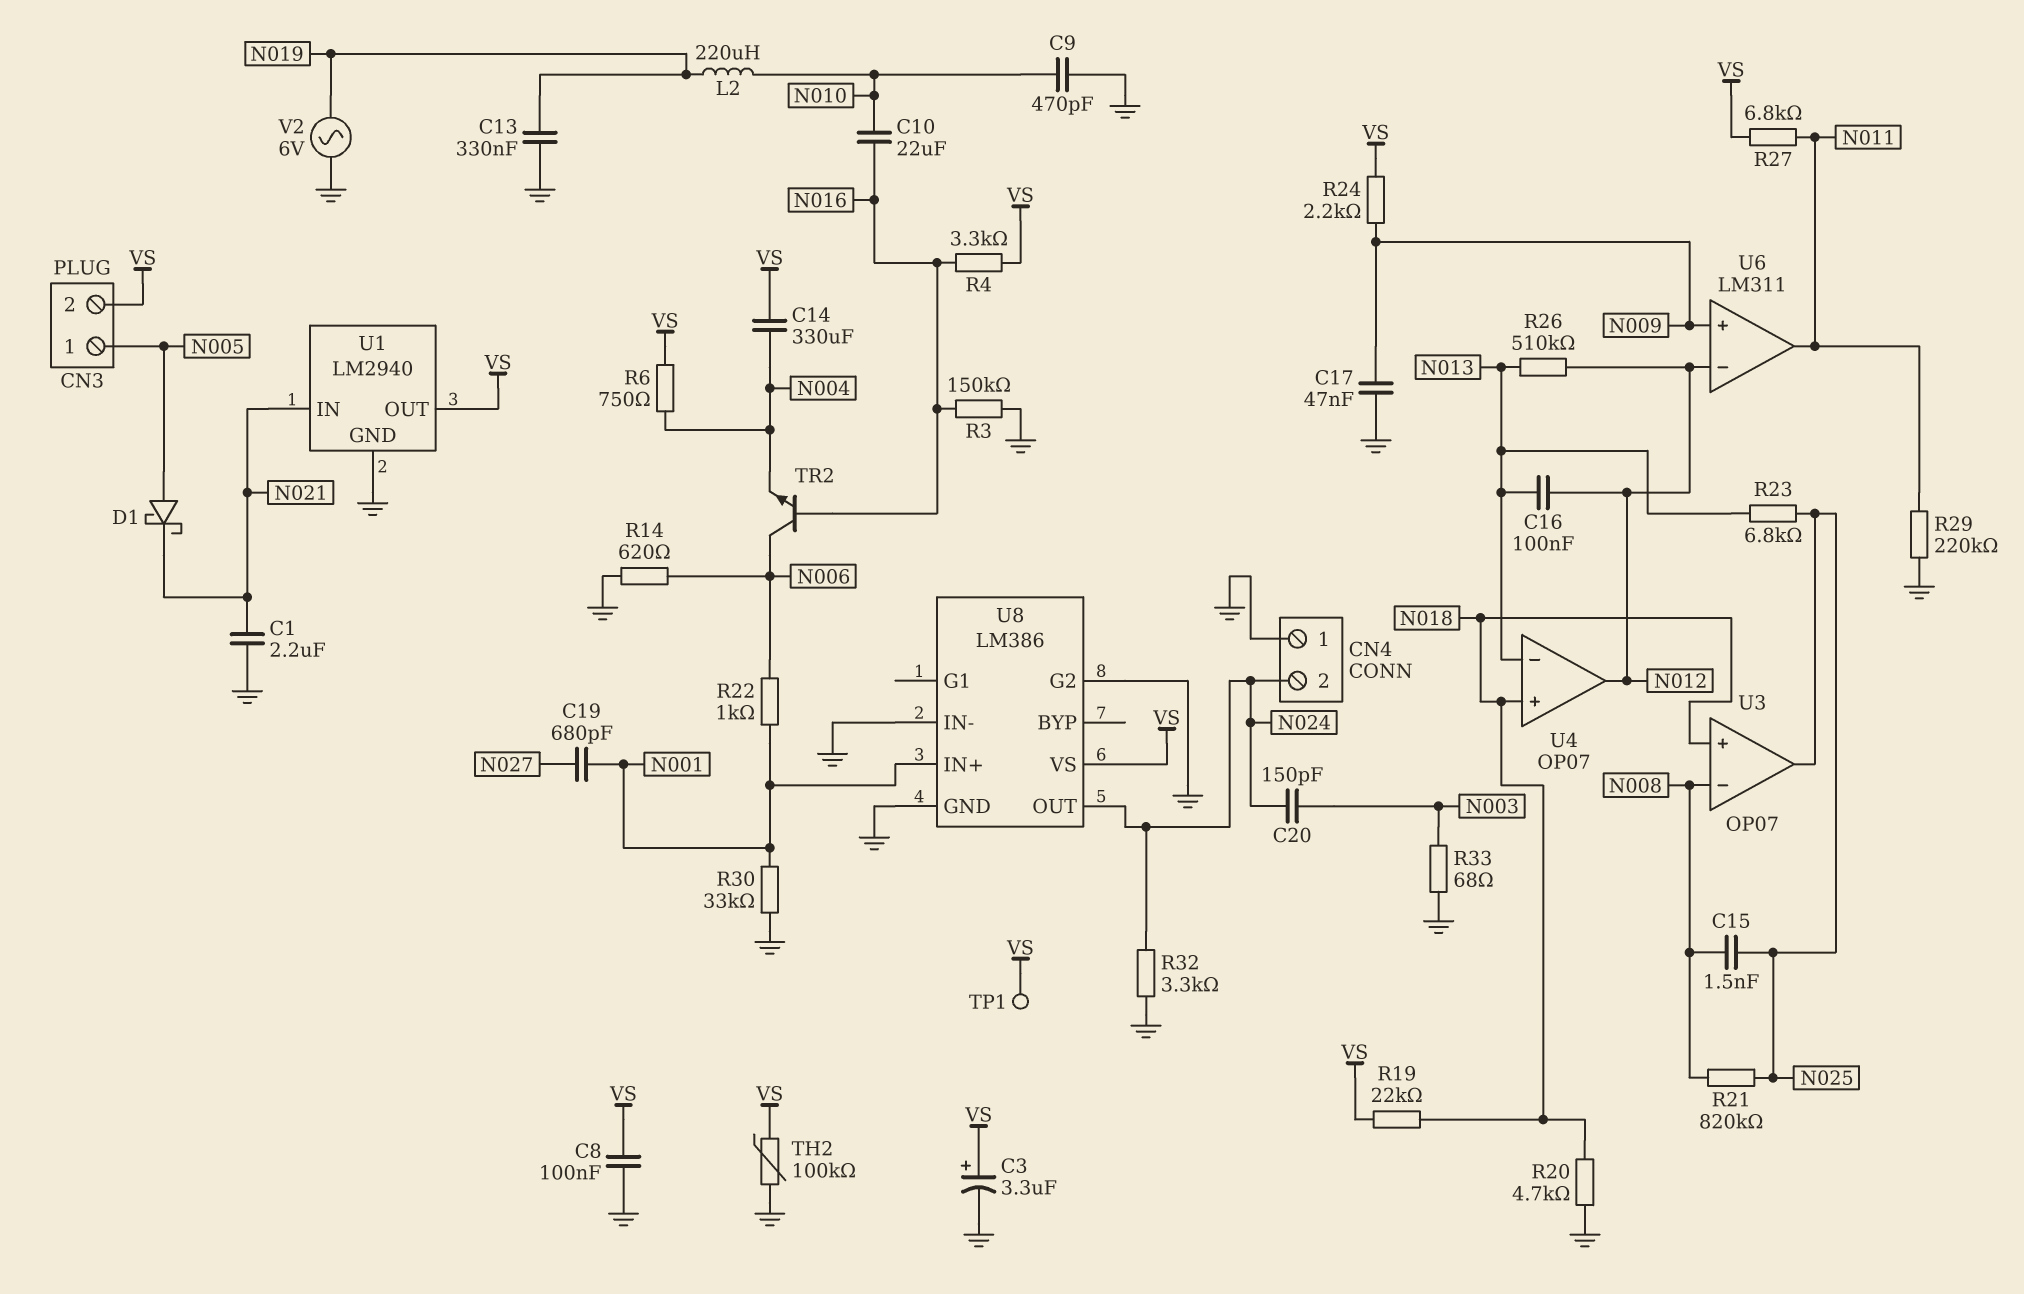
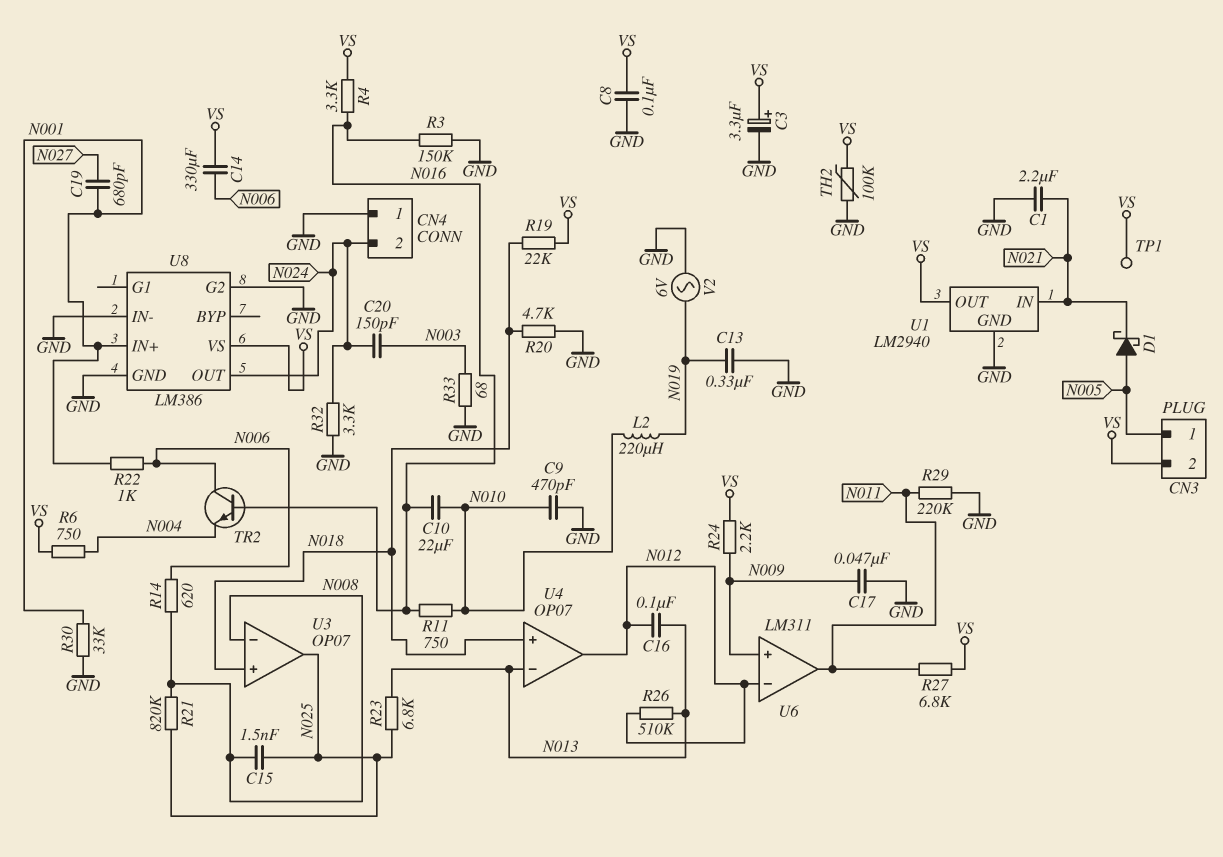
C14: 330uF (N004, VS) -> 330uF (N006, VS)
R11: none -> 750 (N010, N016)
R14: 620 (GND, N006) -> 620 (N006, N008)

